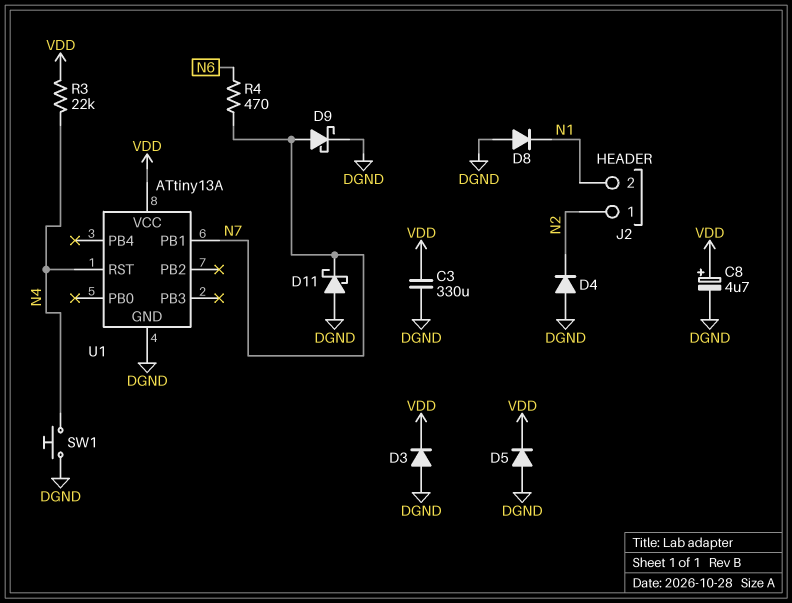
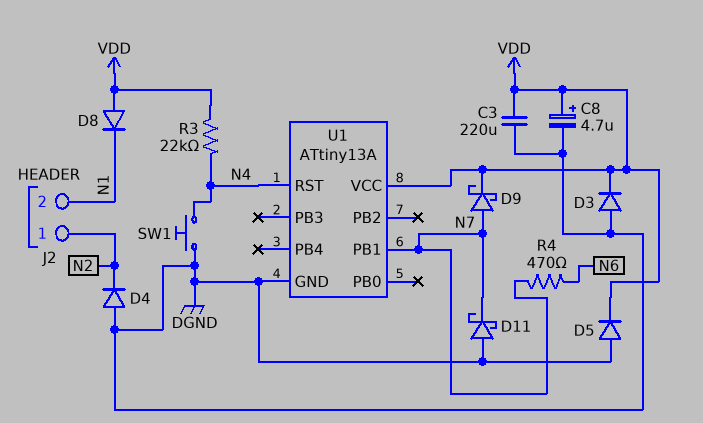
C3: 330uF (DGND, VDD) -> 220uF (DGND, VDD)
D8: diode (A DGND, K N1) -> diode (A VDD, K N1)
D9: schottky (A N7, K DGND) -> schottky (A N7, K VDD)

